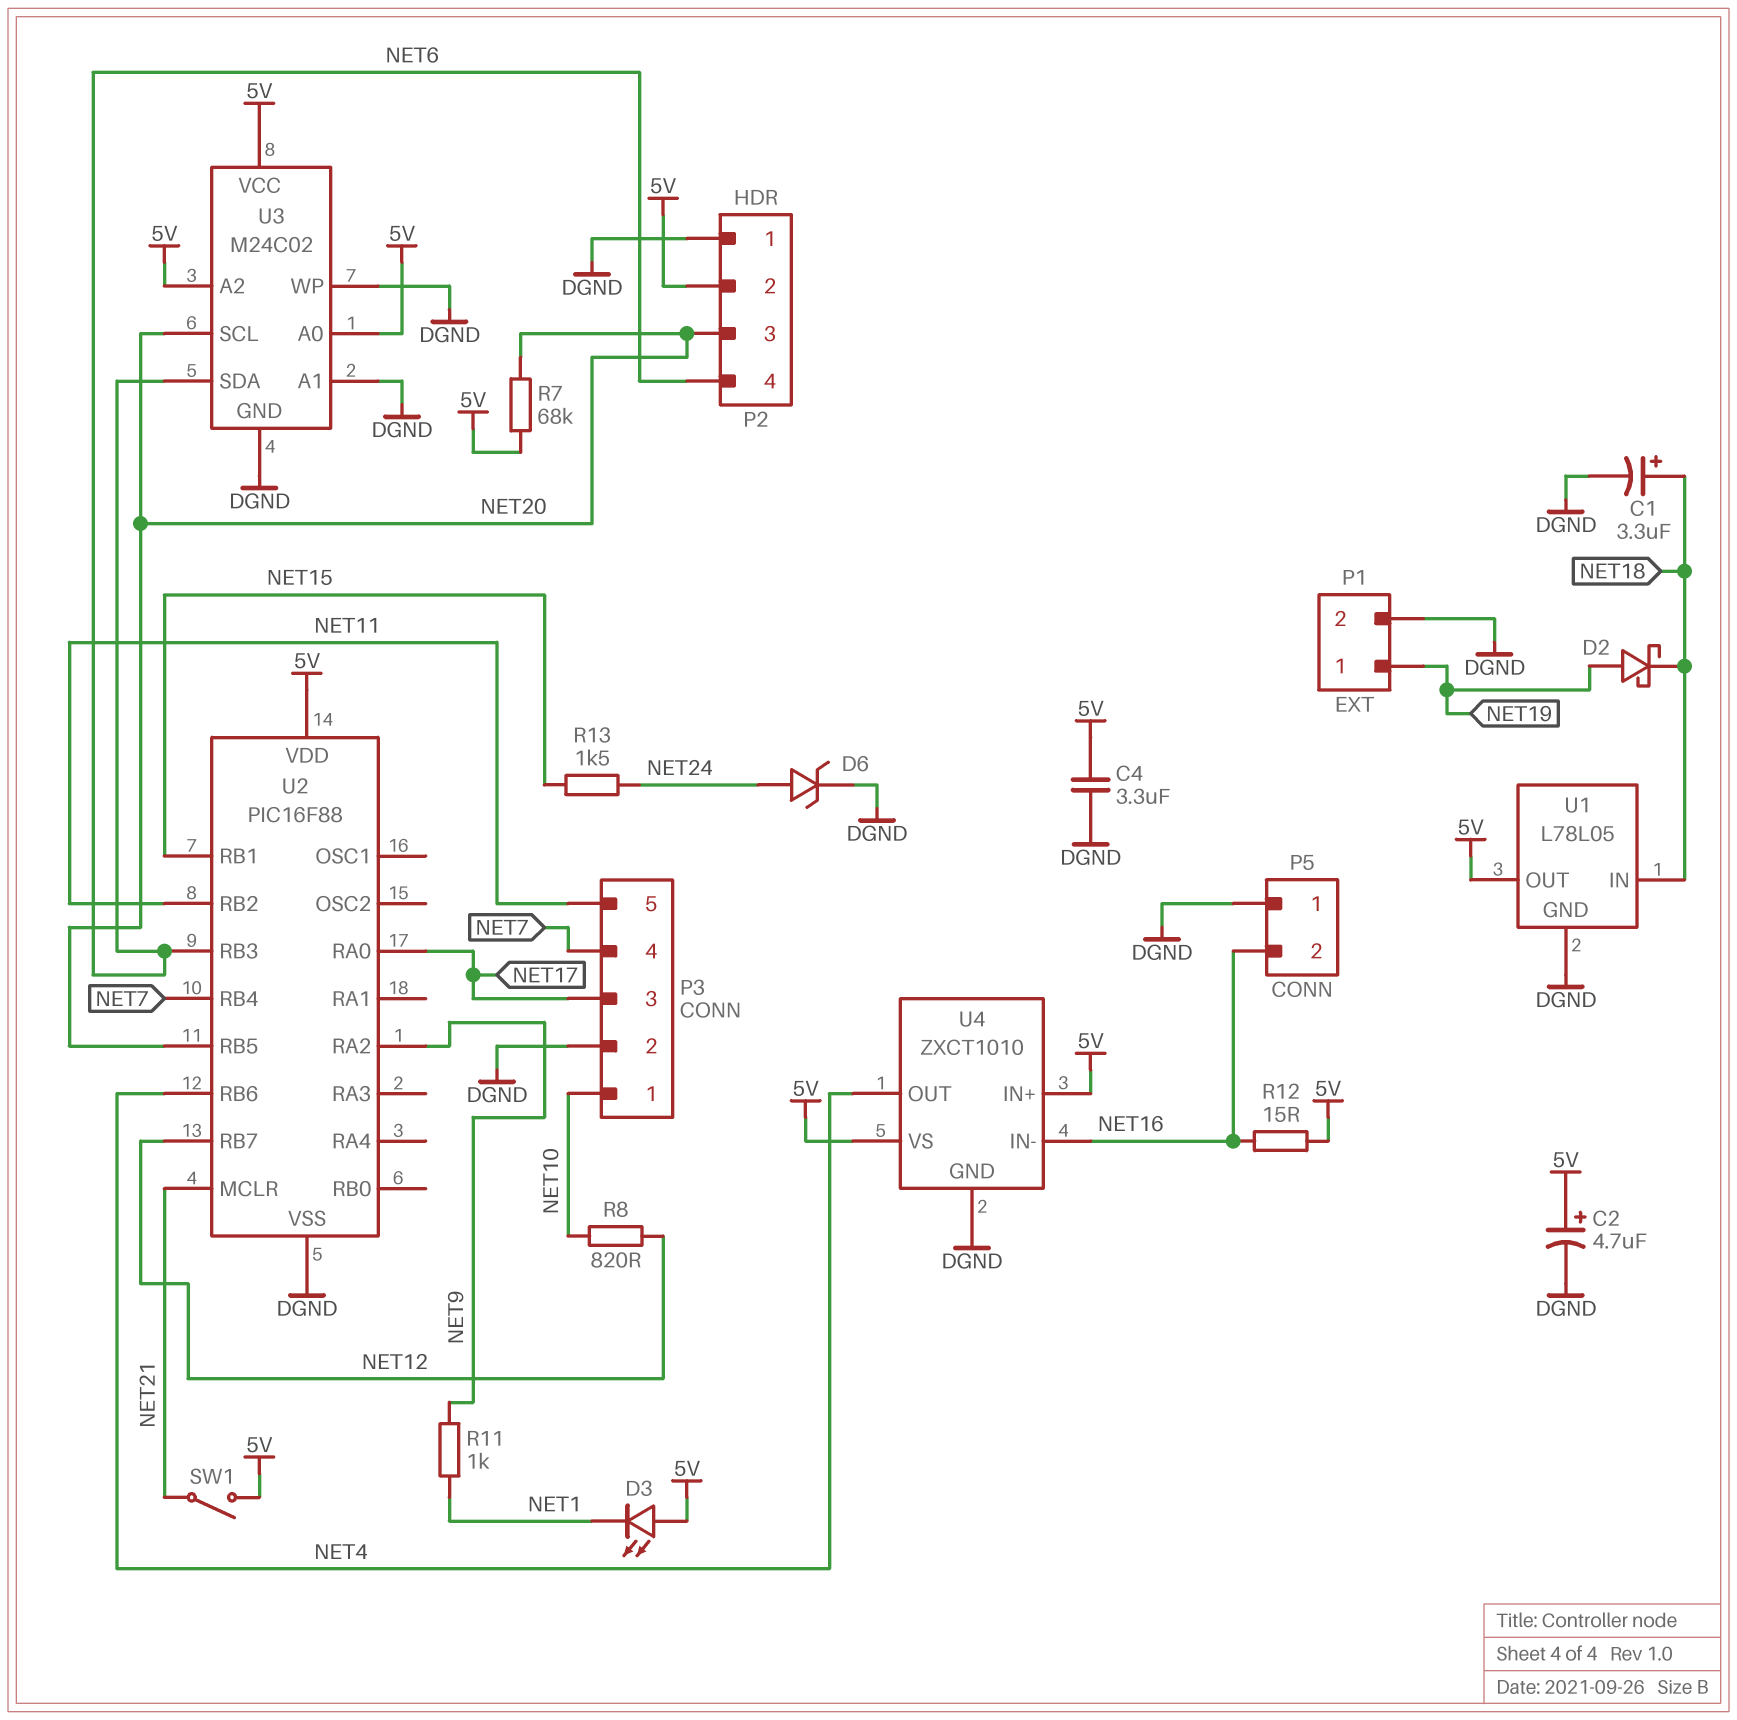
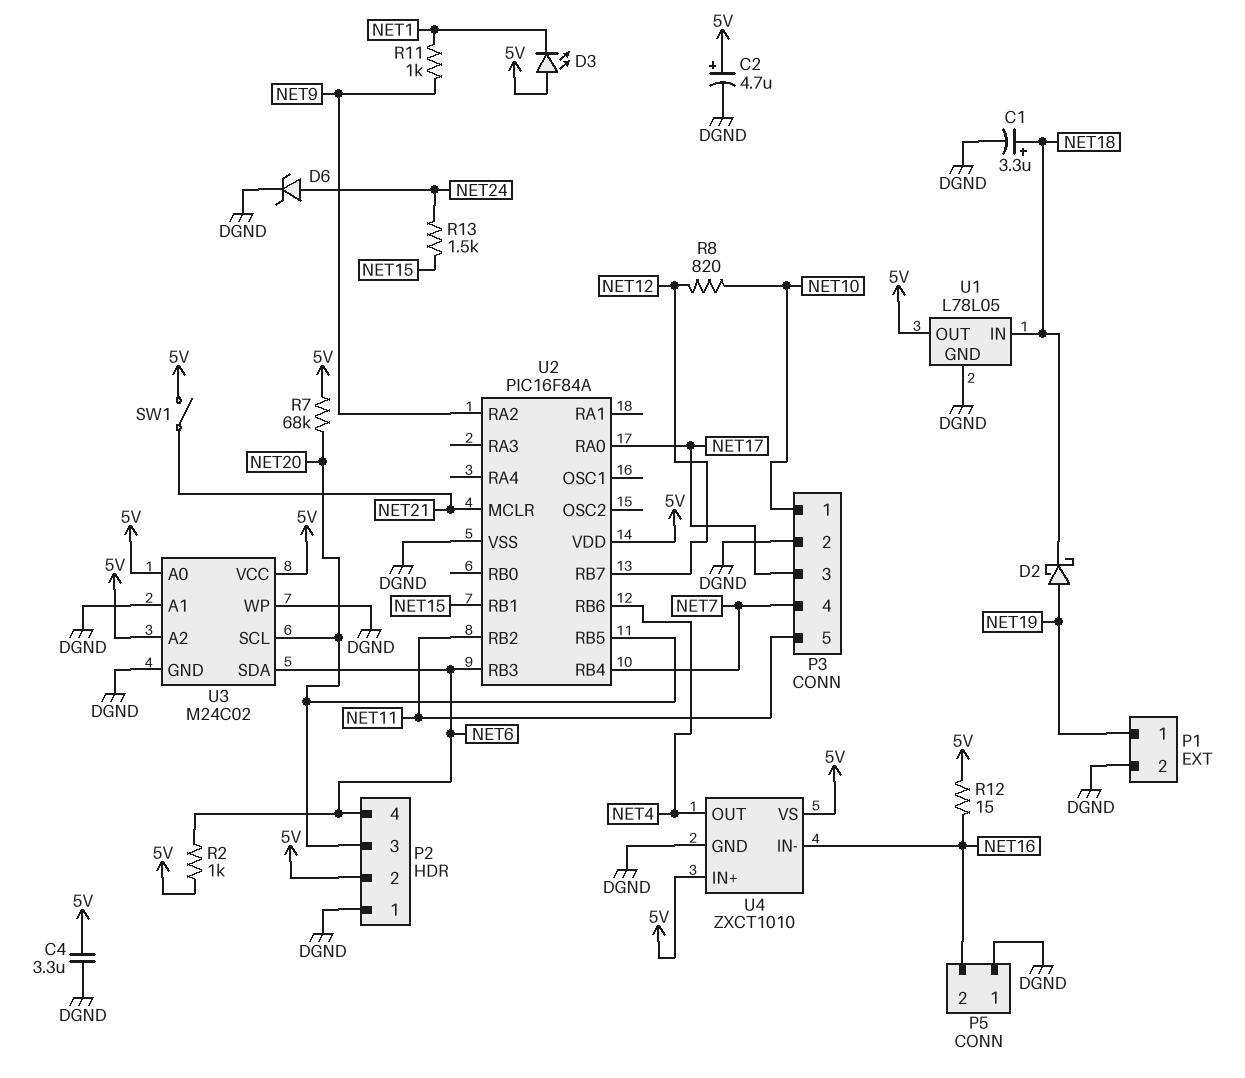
R2: none -> 1k (5V, NET6)
U2: PIC16F88 -> PIC16F84A

